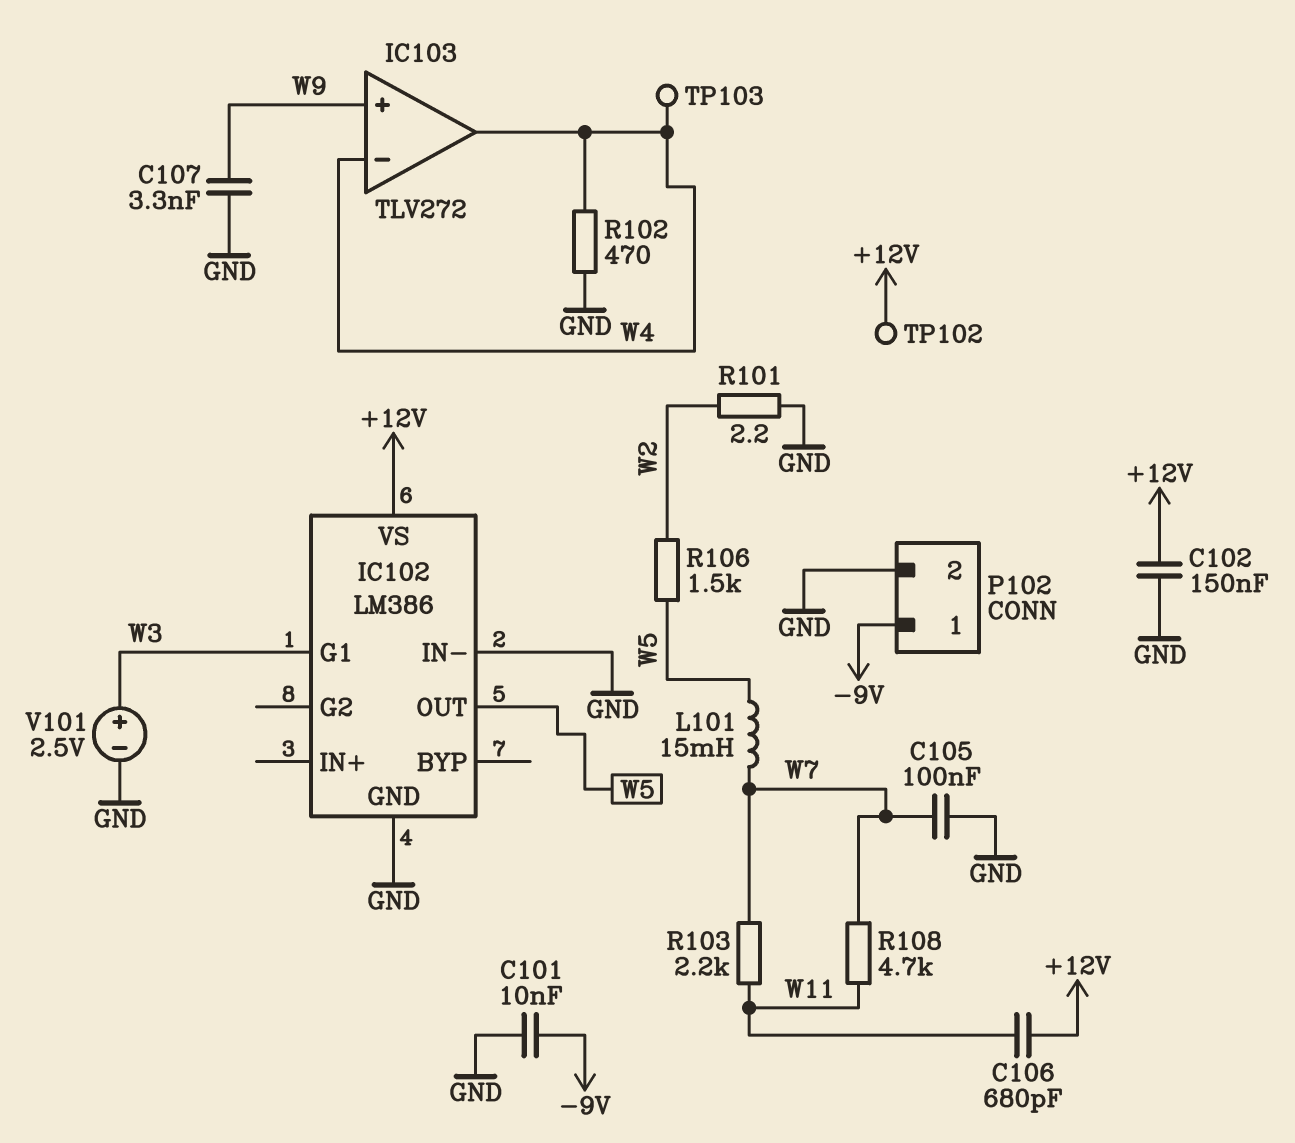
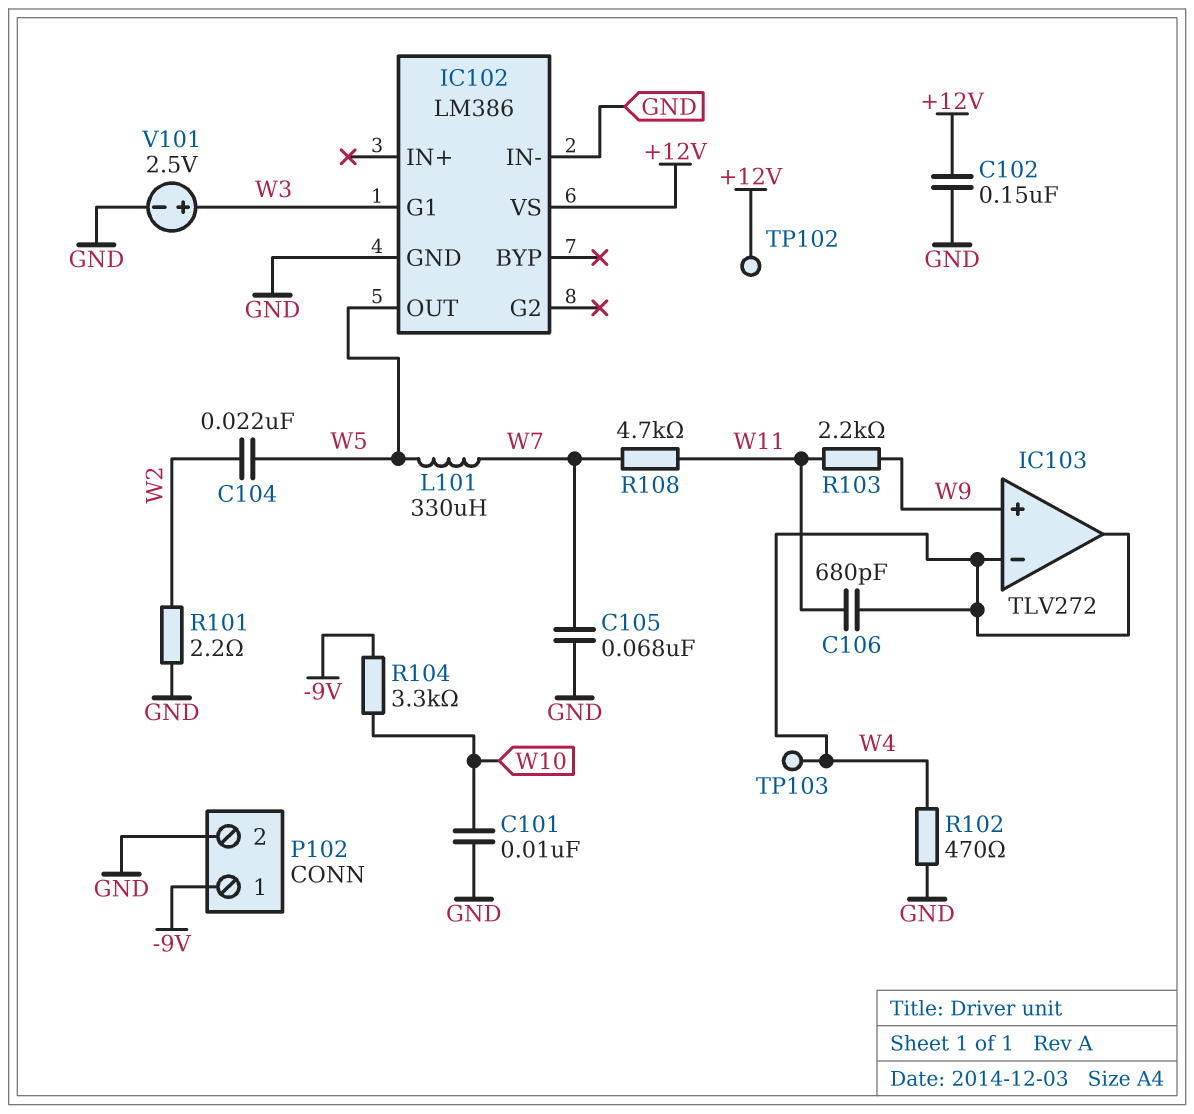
C101: 10nF (-9V, GND) -> 10nF (GND, W10)
C104: none -> 22nF (W2, W5)
C105: 100nF (GND, W7) -> 68nF (GND, W7)
C106: 680pF (+12V, W11) -> 680pF (W4, W11)
C107: 3.3nF (GND, W9) -> none
L101: 15mH (W5, W7) -> 330uH (W5, W7)
R103: 2.2k (W7, W11) -> 2.2k (W9, W11)
R104: none -> 3.3k (-9V, W10)
R106: 1.5k (W2, W5) -> none

